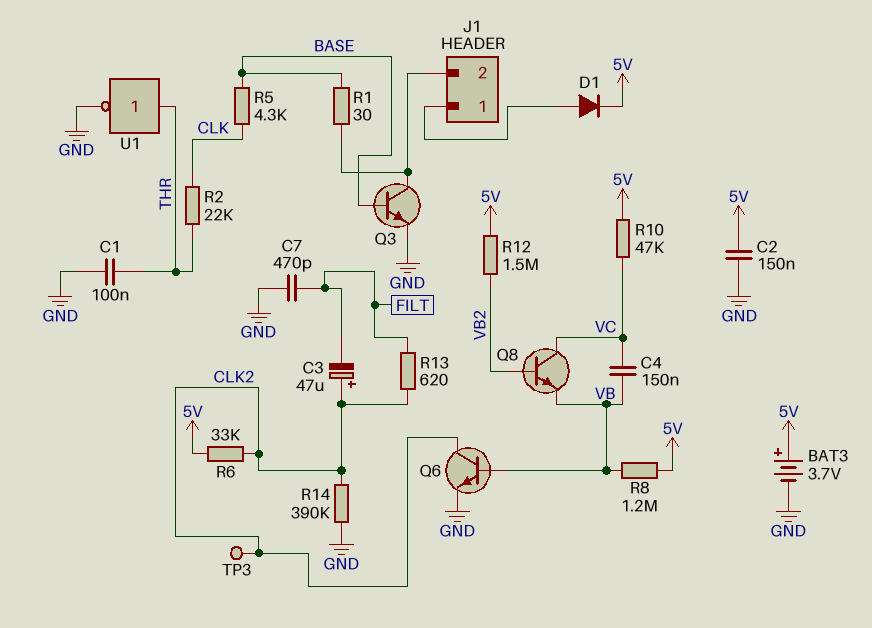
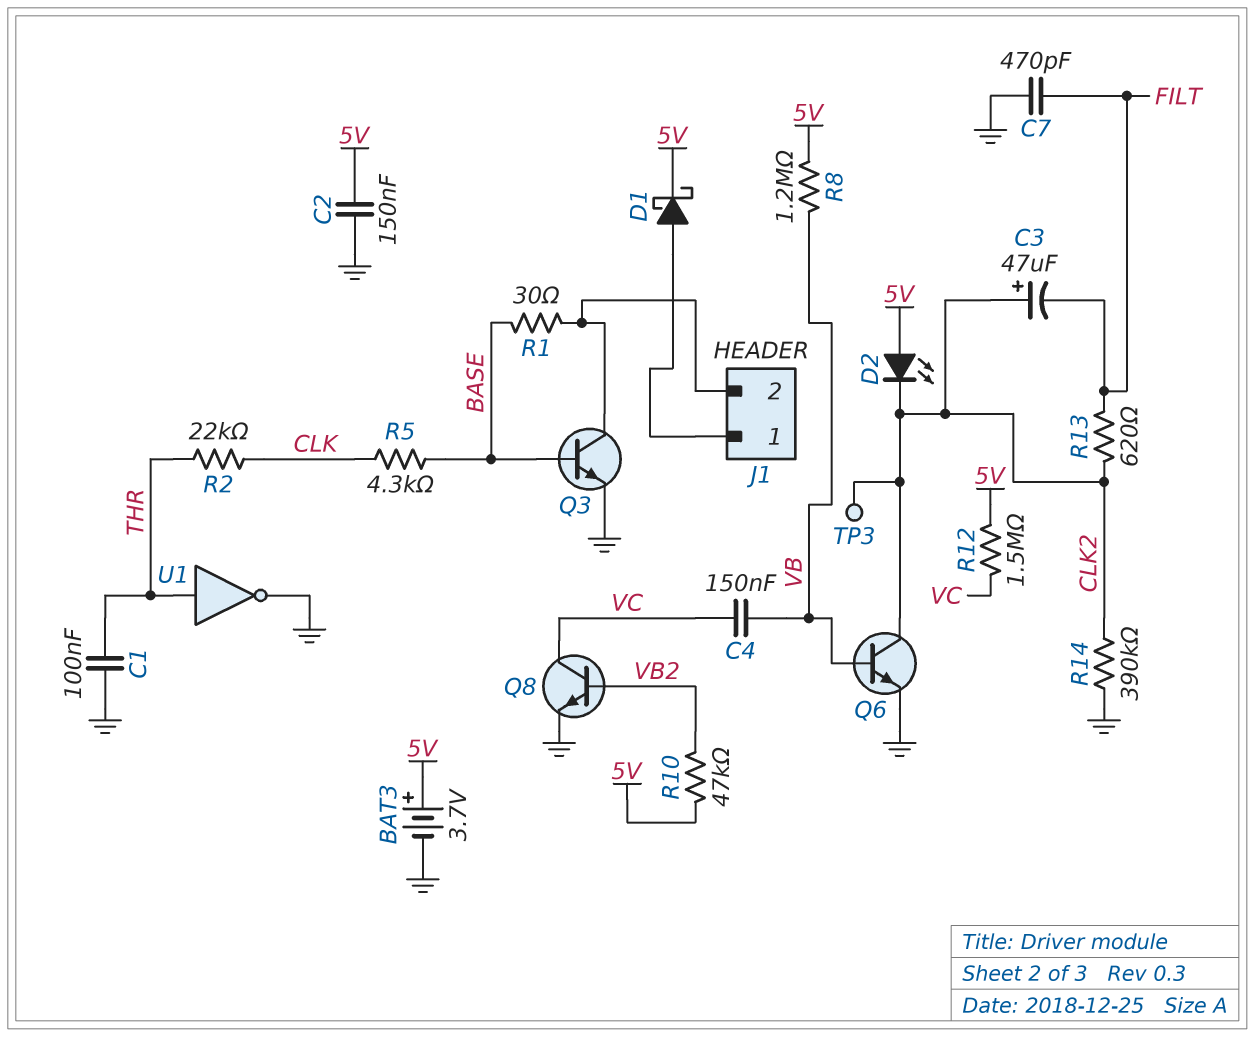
D1: diode (A J1/1, K 5V) -> schottky (A J1/1, K 5V)
D2: none -> LED (A 5V, K CLK2)
Q8: NPN (B VB2, C VC, E VB) -> NPN (B VB2, C VC, E GND)
R6: 33k (5V, CLK2) -> none
R10: 47k (5V, VC) -> 47k (5V, VB2)
R12: 1.5M (5V, VB2) -> 1.5M (5V, VC)

